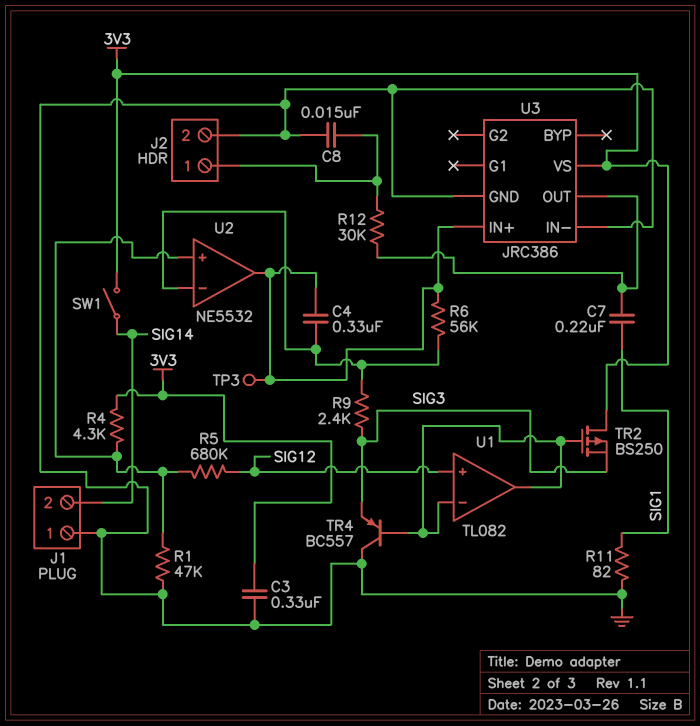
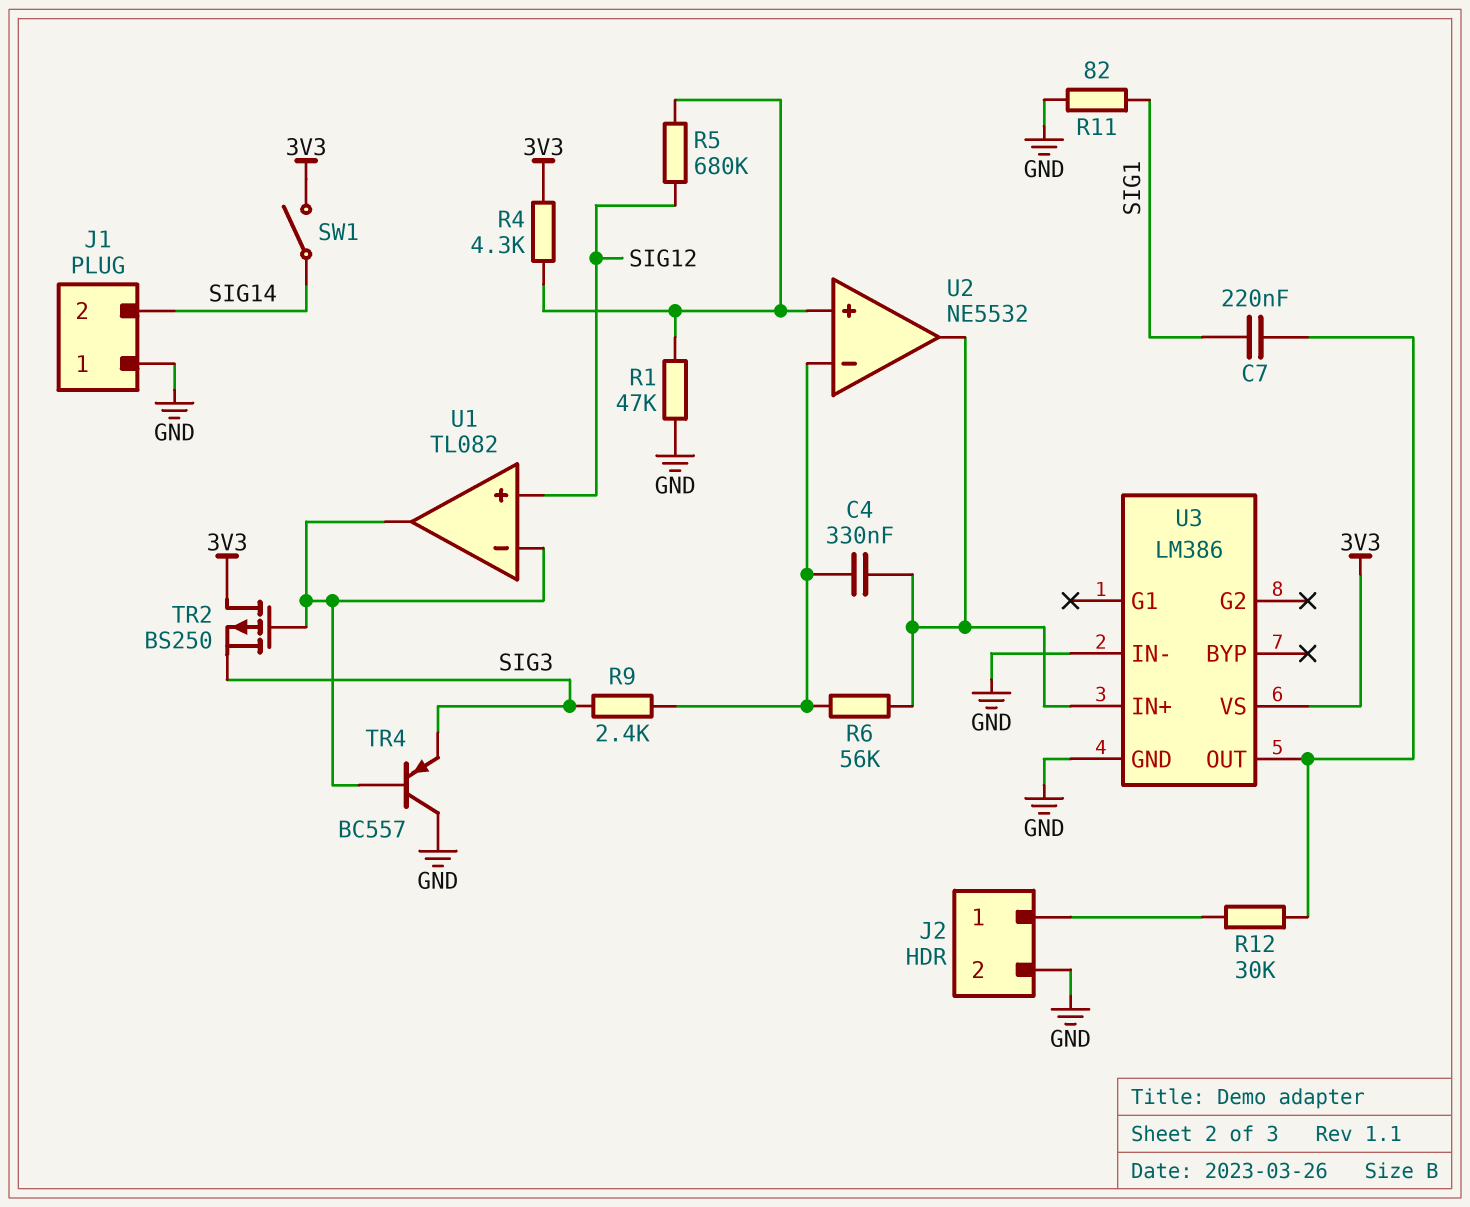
C3: 330nF (3V3, GND) -> none
C8: 15nF (GND, J2/1) -> none
TP3: test point (U2/out) -> none
U3: JRC386 -> LM386

